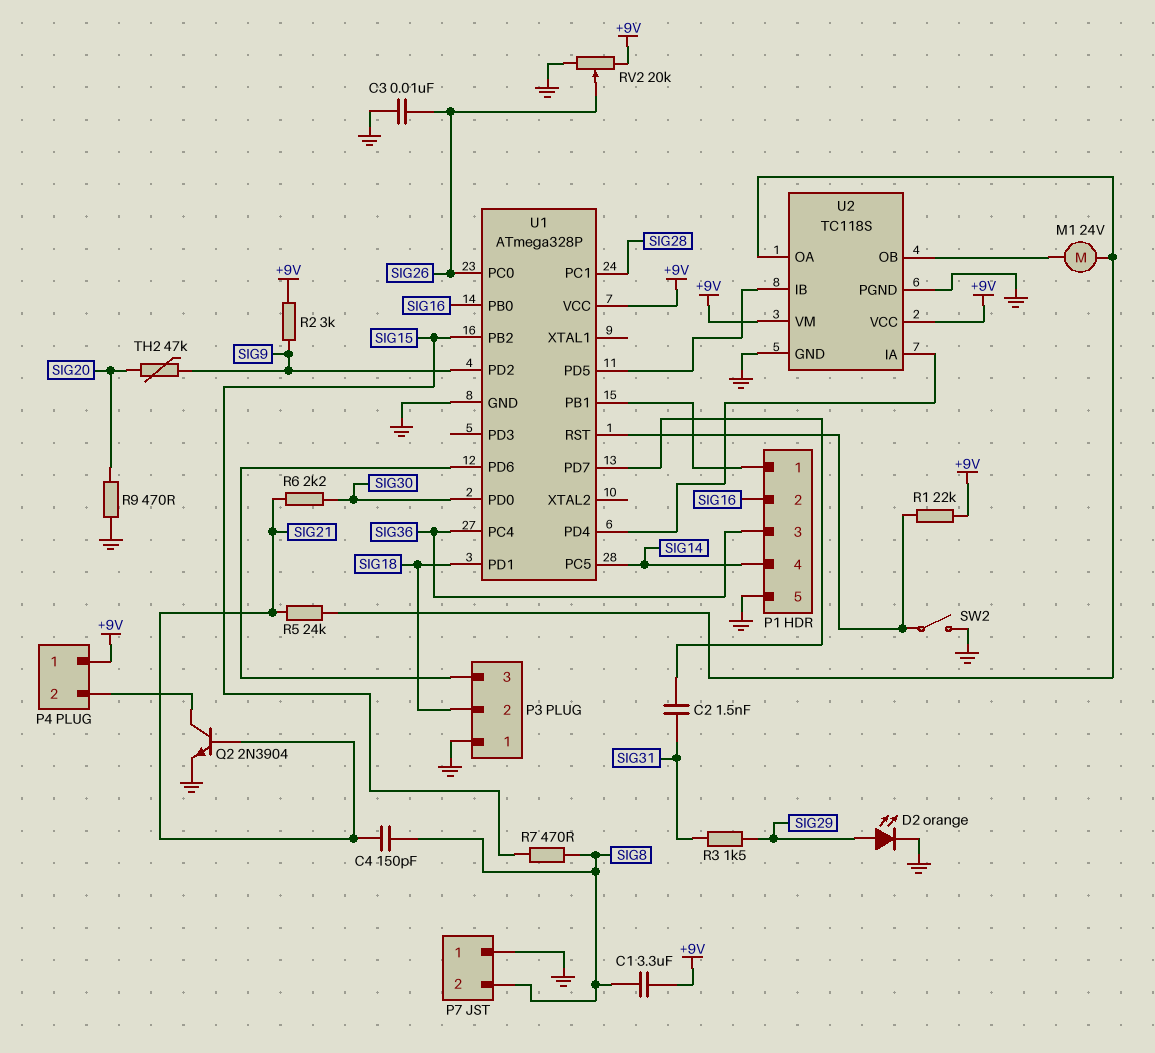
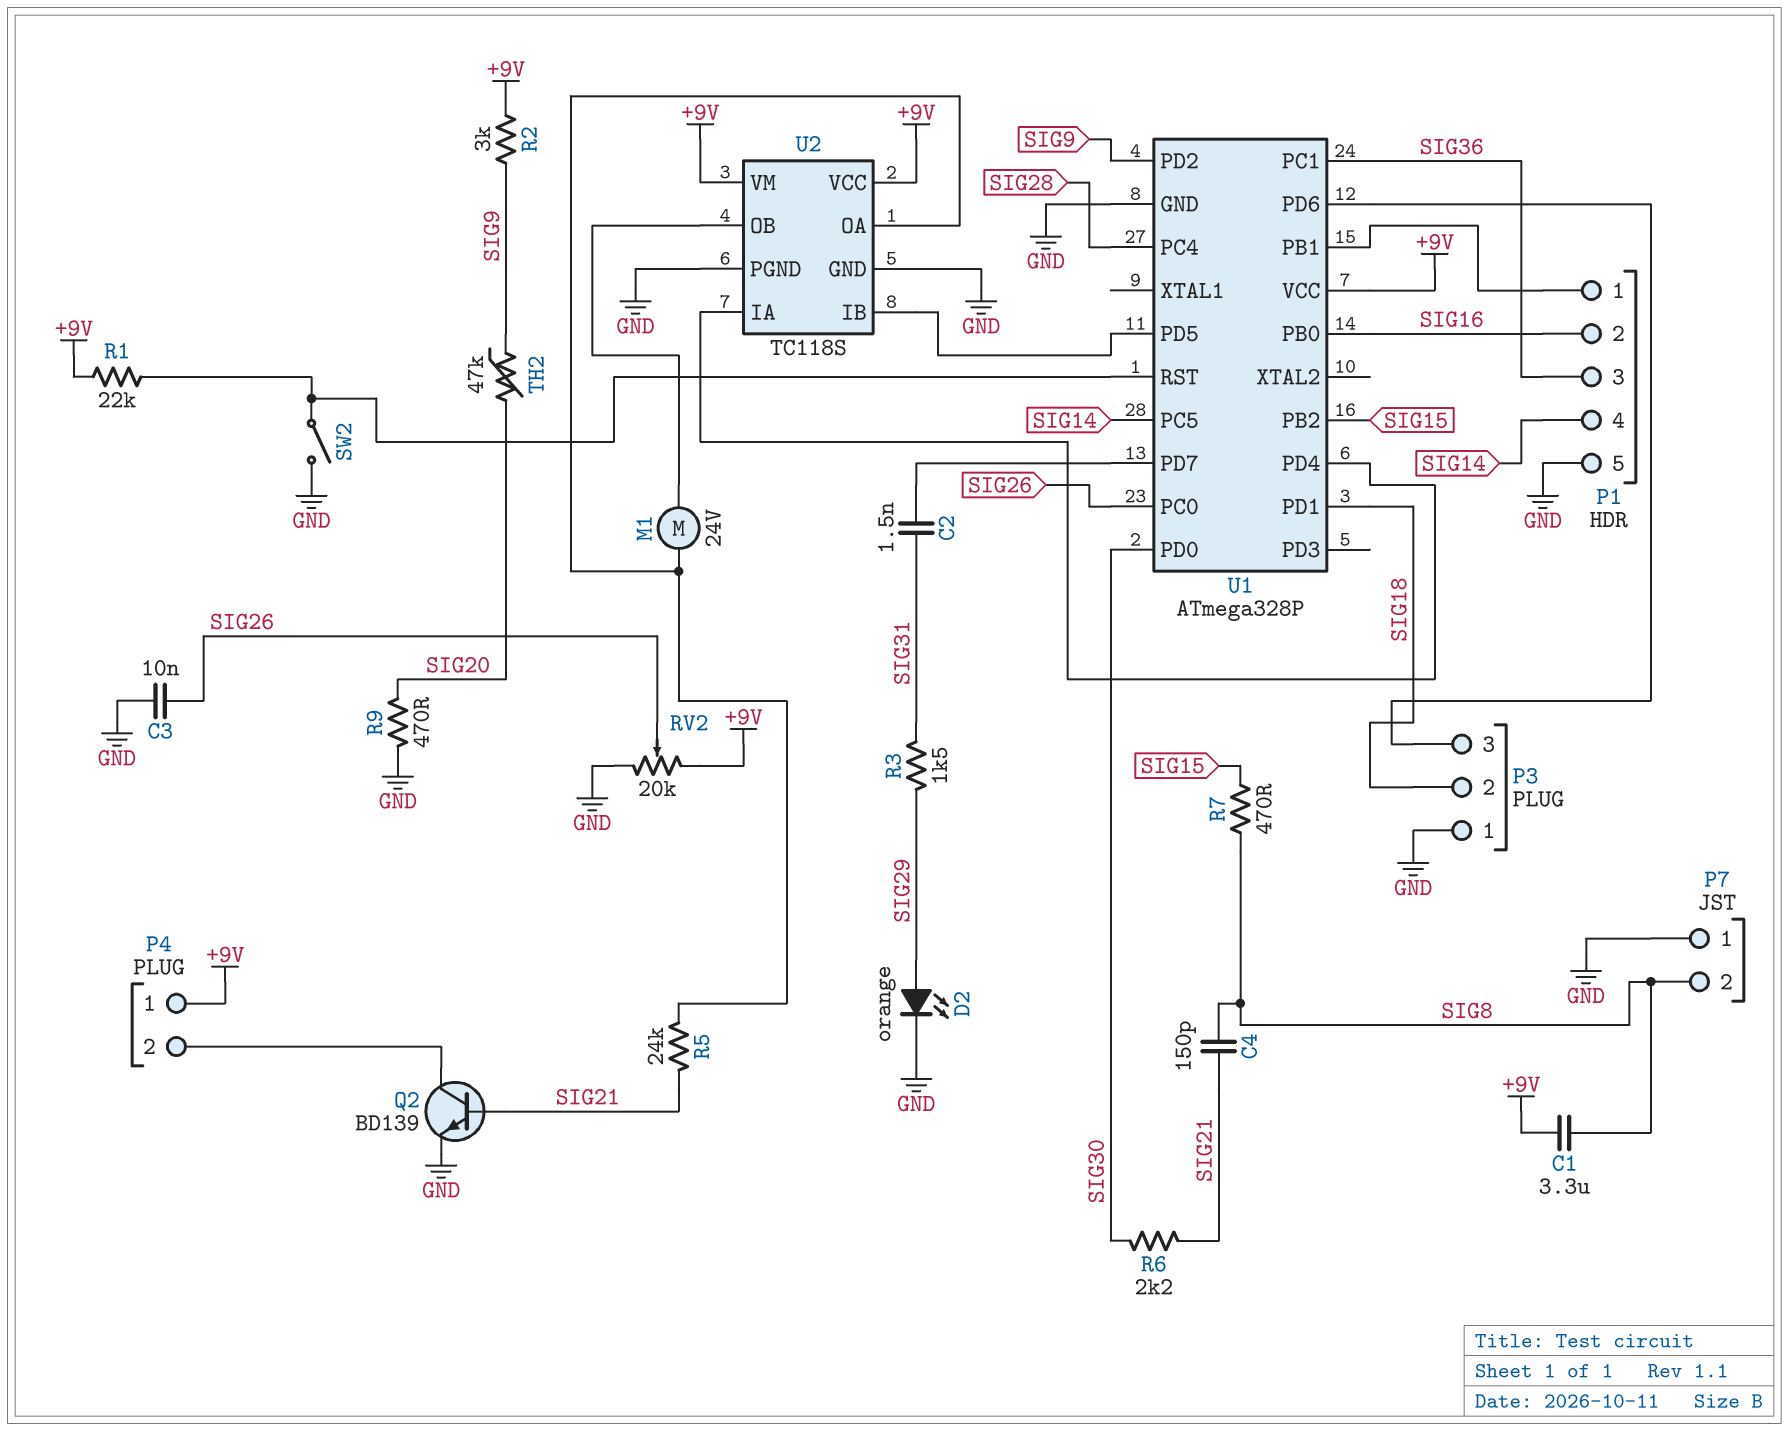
Q2: NPN 2N3904 (B SIG21, C P4/2, E GND) -> NPN BD139 (B SIG21, C P4/2, E GND)
U1 pin PC1: SIG28 -> SIG36
U1 pin PC4: SIG36 -> SIG28

